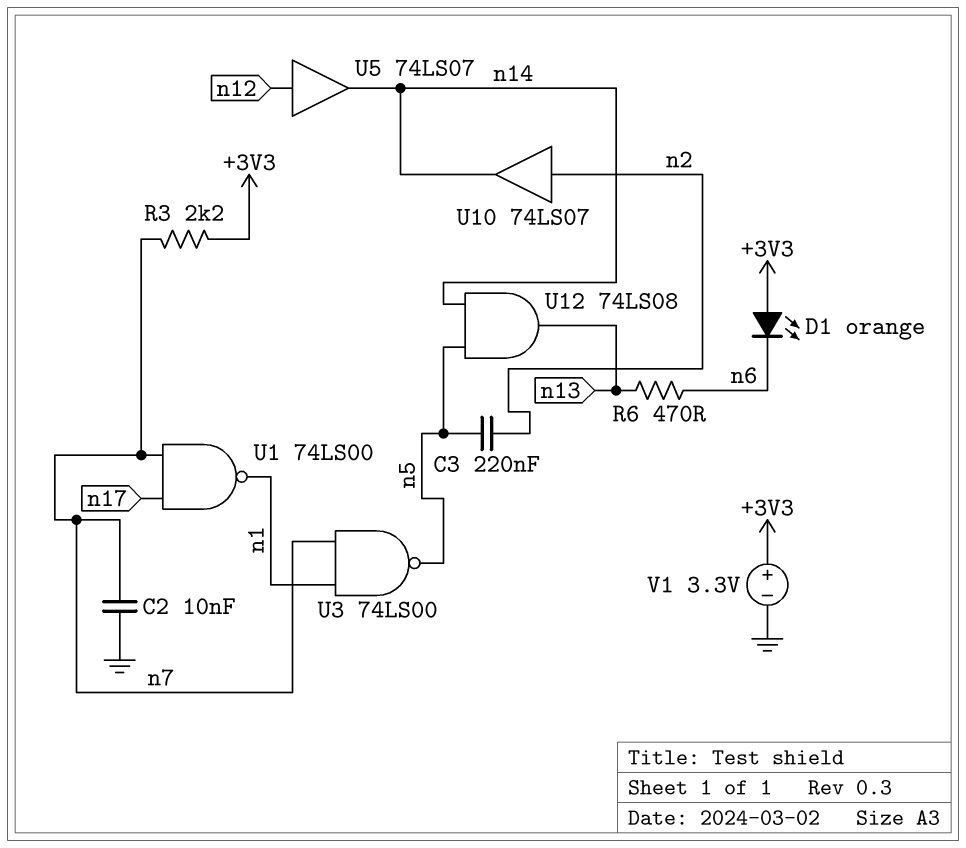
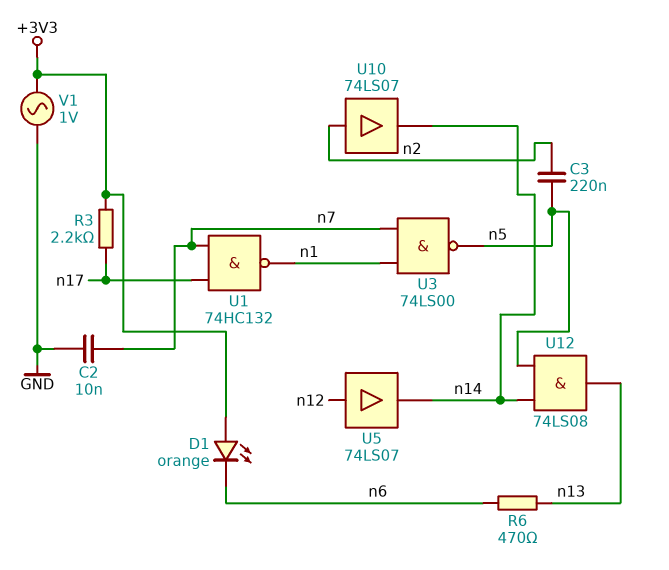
R3: 2.2k (+3V3, n7) -> 2.2k (+3V3, n17)
U1: NAND 74LS00 (in n7, in n17, out n1) -> NAND 74HC132 (in n7, in n17, out n1)
V1: 3.3V (plus +3V3, minus GND) -> AC 1V (+3V3, GND)

